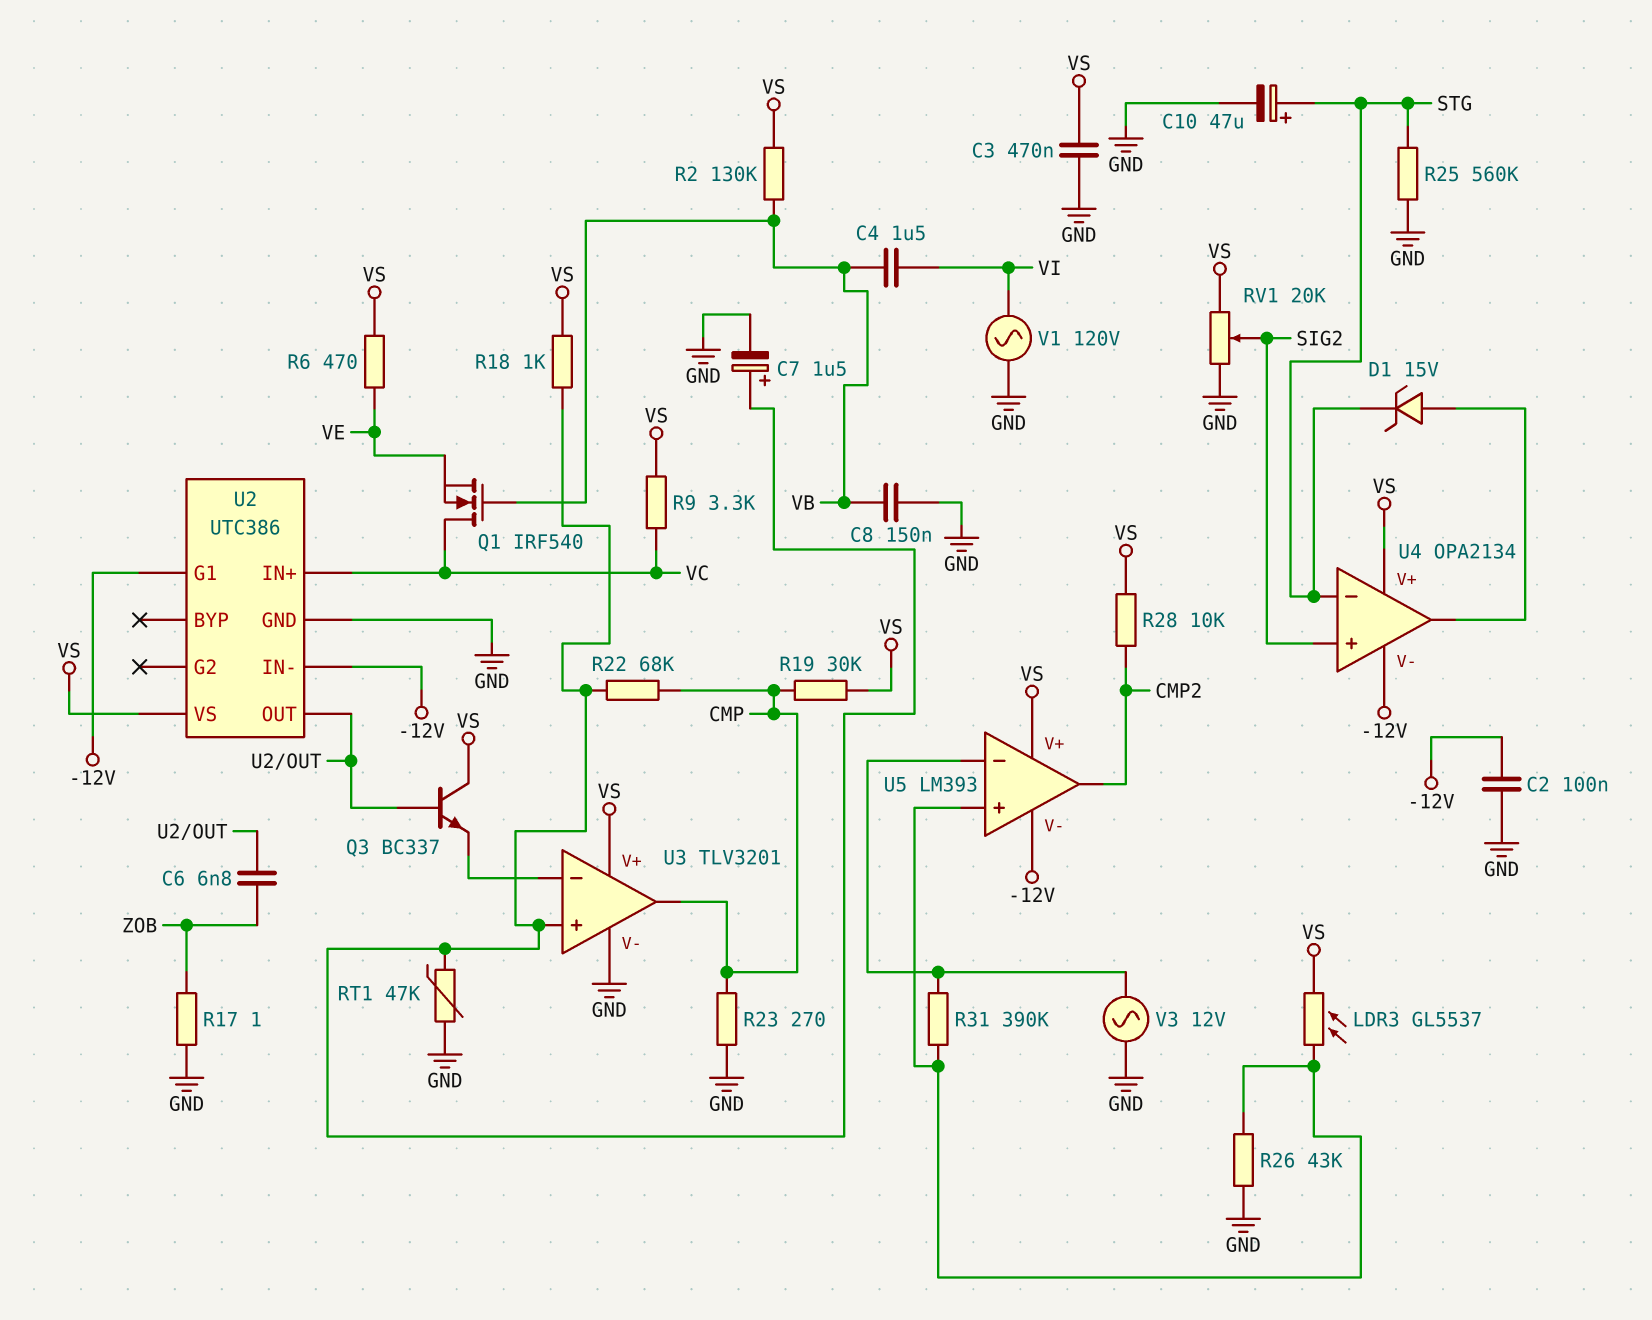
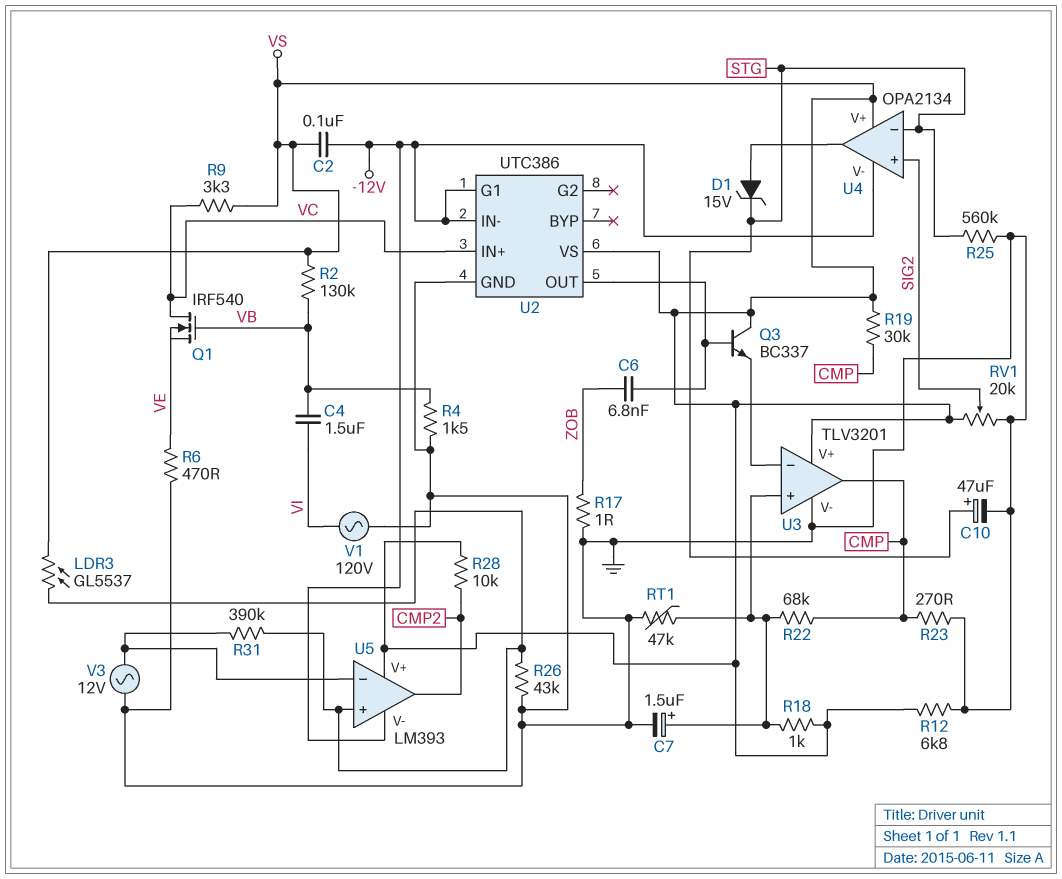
C2: 100nF (-12V, GND) -> 100nF (-12V, VS)
C3: 470nF (GND, VS) -> none
C8: 150nF (GND, VB) -> none
R4: none -> 1.5k (GND, VB)
R6: 470 (VE, VS) -> 470 (GND, VE)
R12: none -> 6.8k (GND, VS)

